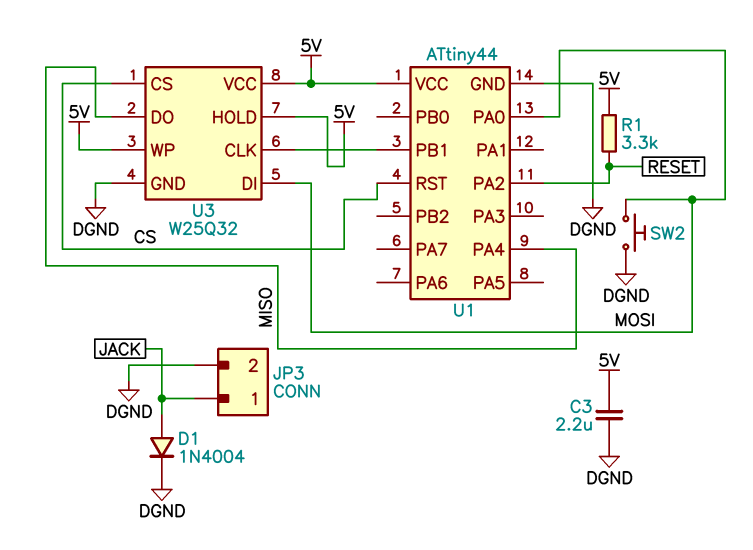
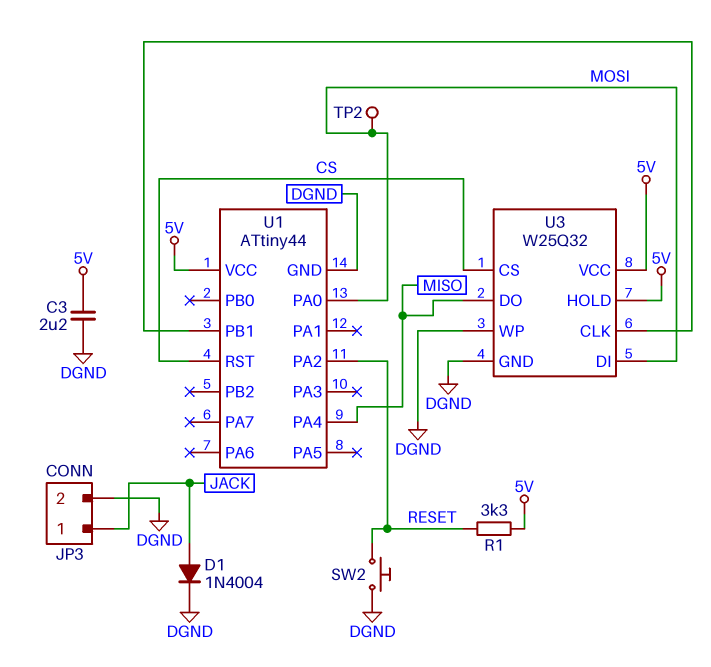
SW2: button (DGND, MOSI) -> button (DGND, RESET)
TP2: none -> test point (MOSI)
U3 pin WP: 5V -> DGND

